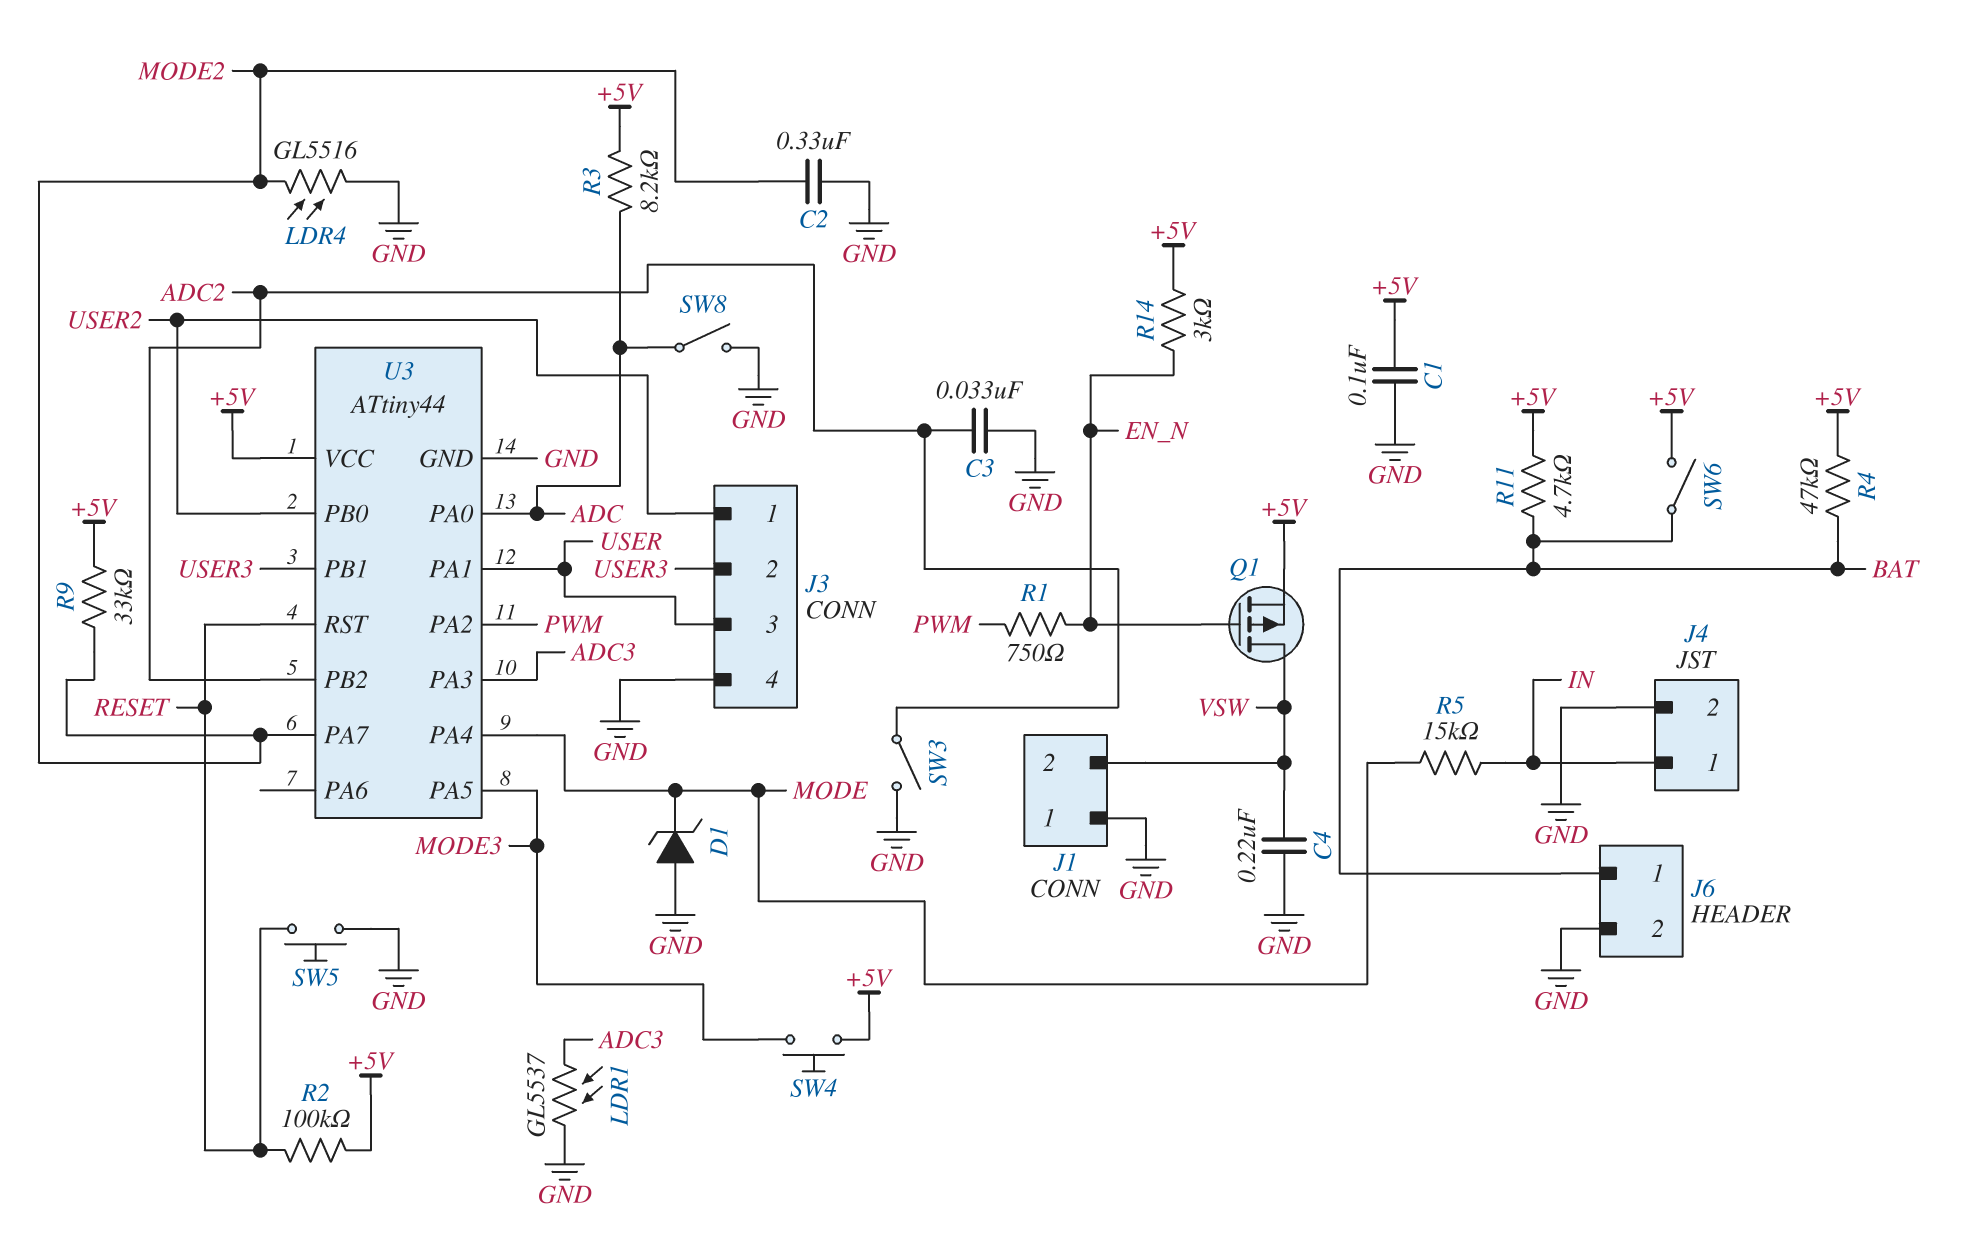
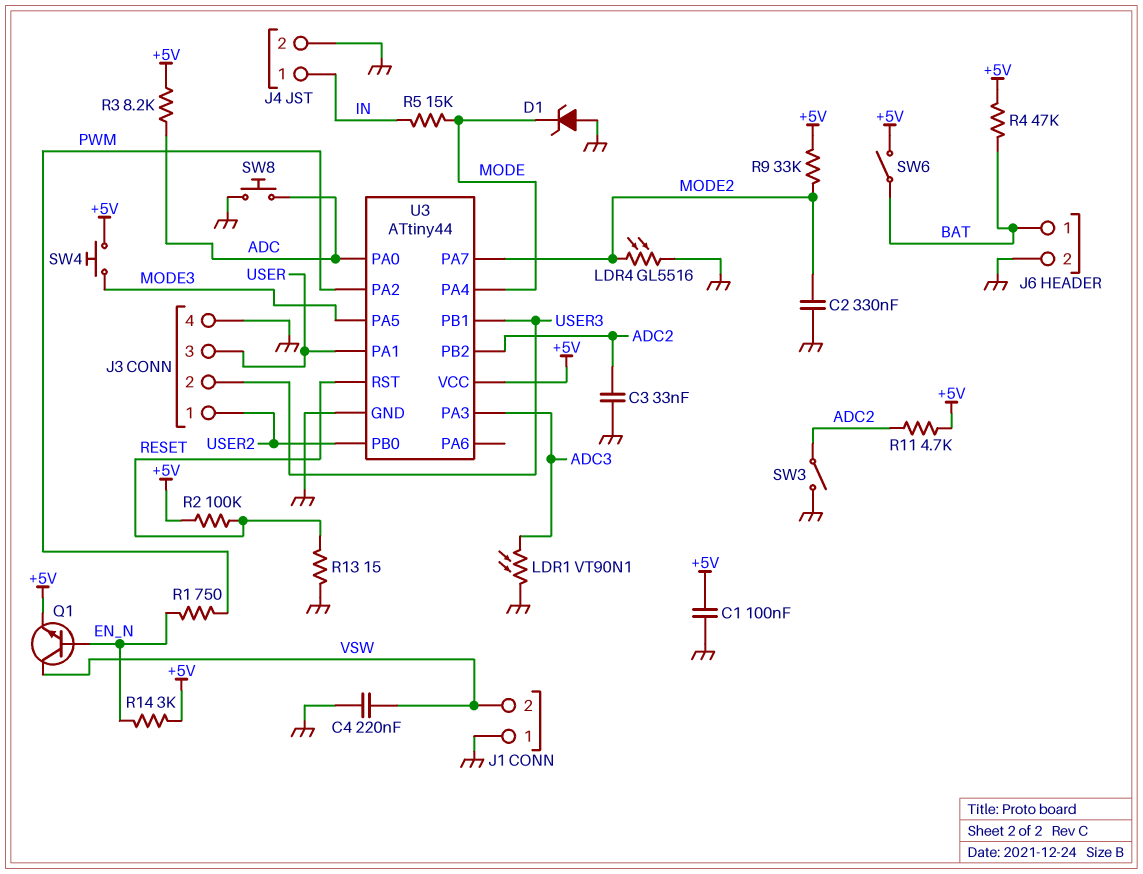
LDR1: GL5537 (ADC3, GND) -> VT90N1 (ADC3, GND)
Q1: PMOS (G EN_N, D VSW, S +5V) -> NPN (B EN_N, C VSW, E +5V)
R11: 4.7k (+5V, BAT) -> 4.7k (+5V, ADC2)
R13: none -> 15 (GND, RESET)
SW5: button (GND, RESET) -> none
SW8: switch (ADC, GND) -> button (ADC, GND)

